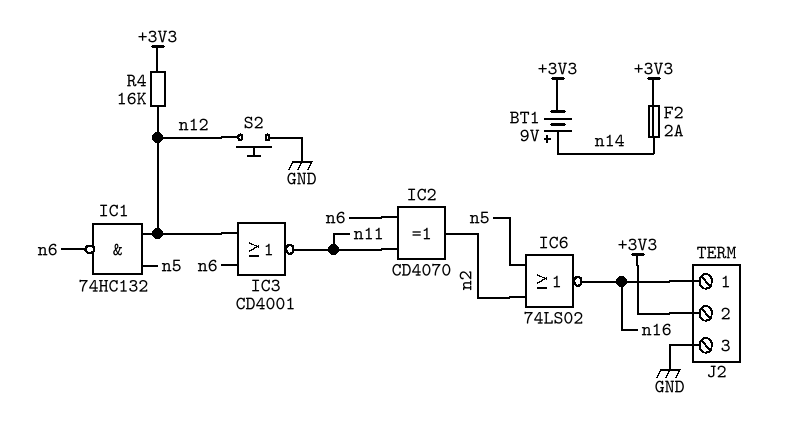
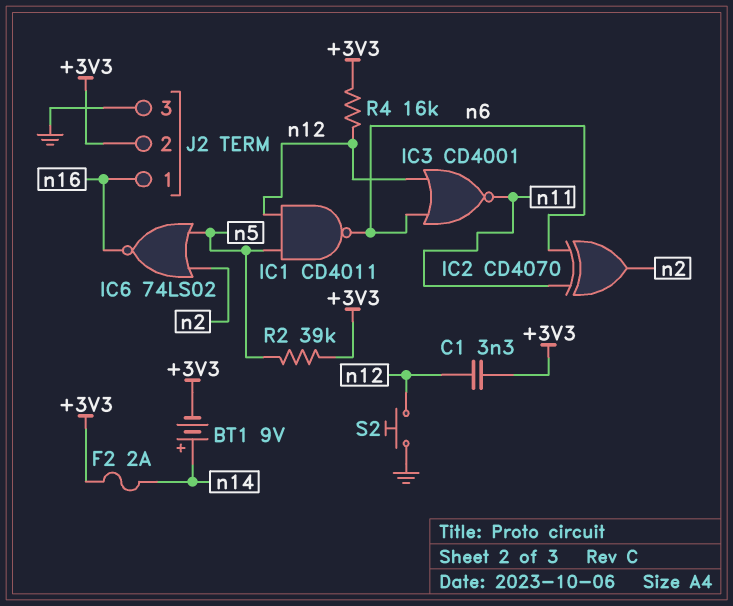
C1: none -> 3.3nF (+3V3, n12)
IC1: NAND 74HC132 (in n5, in n12, out n6) -> NAND CD4011 (in n5, in n12, out n6)
R2: none -> 39k (+3V3, n5)

